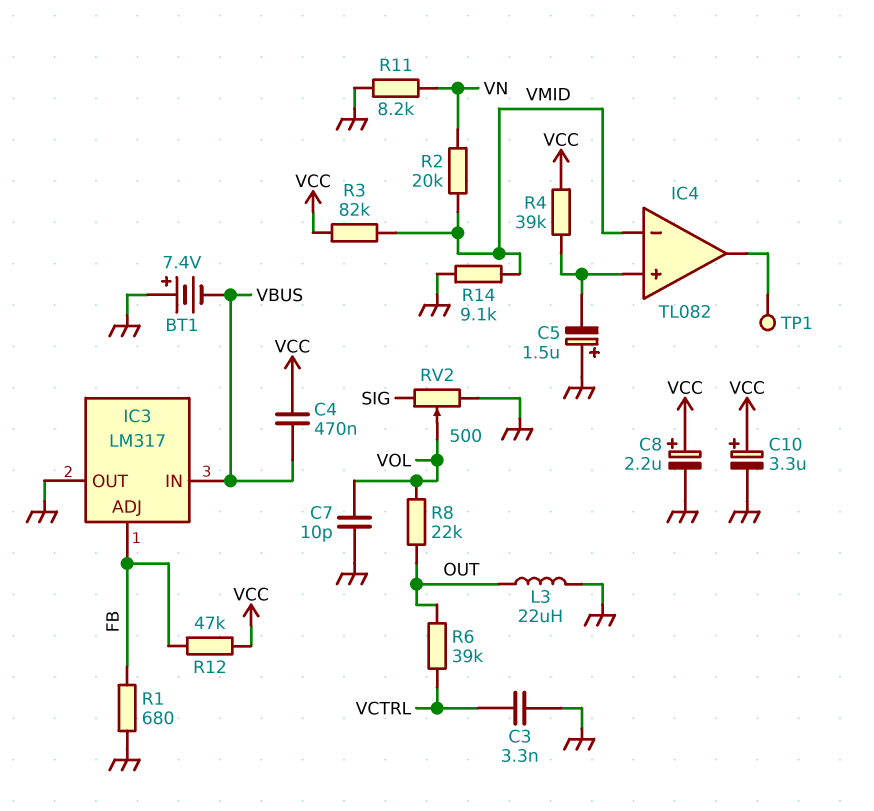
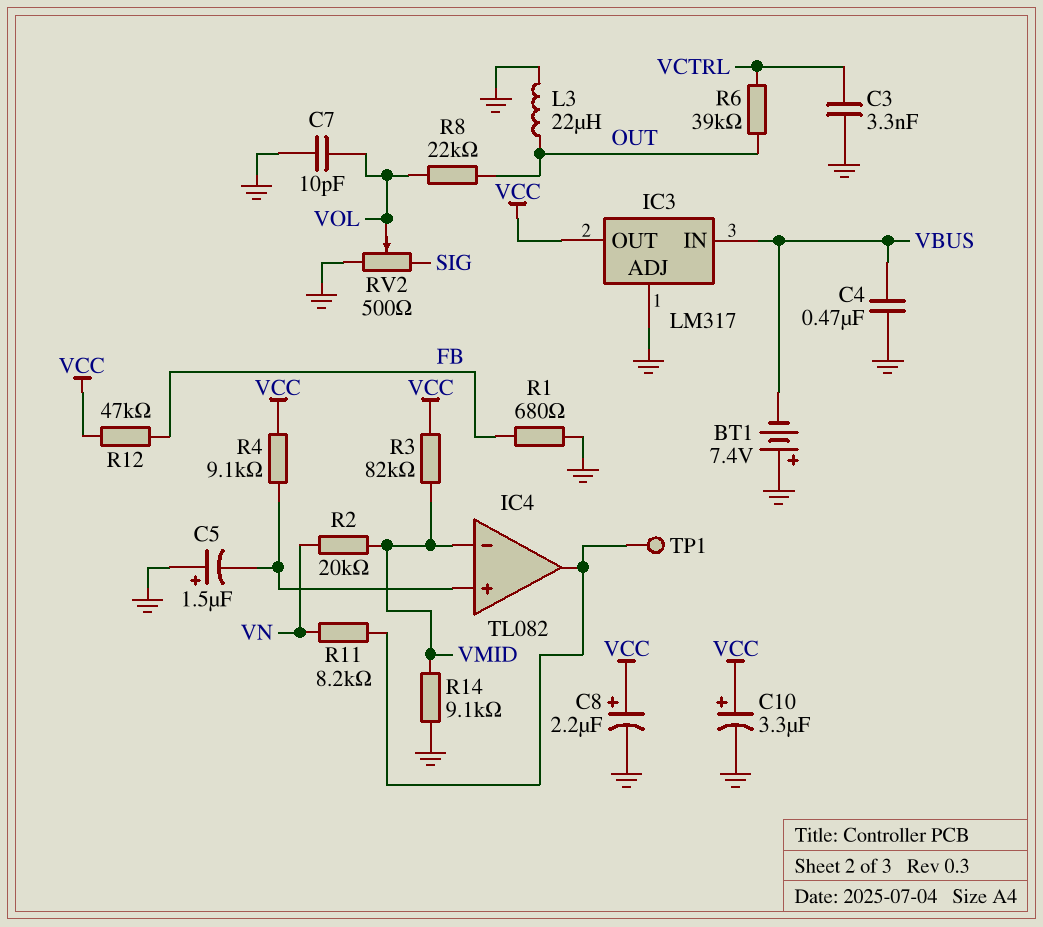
C4: 470nF (VBUS, VCC) -> 470nF (GND, VBUS)
IC3 pin ADJ: FB -> GND
IC3 pin OUT: GND -> VCC
R4: 39k (IC4/in+, VCC) -> 9.1k (IC4/in+, VCC)
R11: 8.2k (GND, VN) -> 8.2k (IC4/out, VN)

